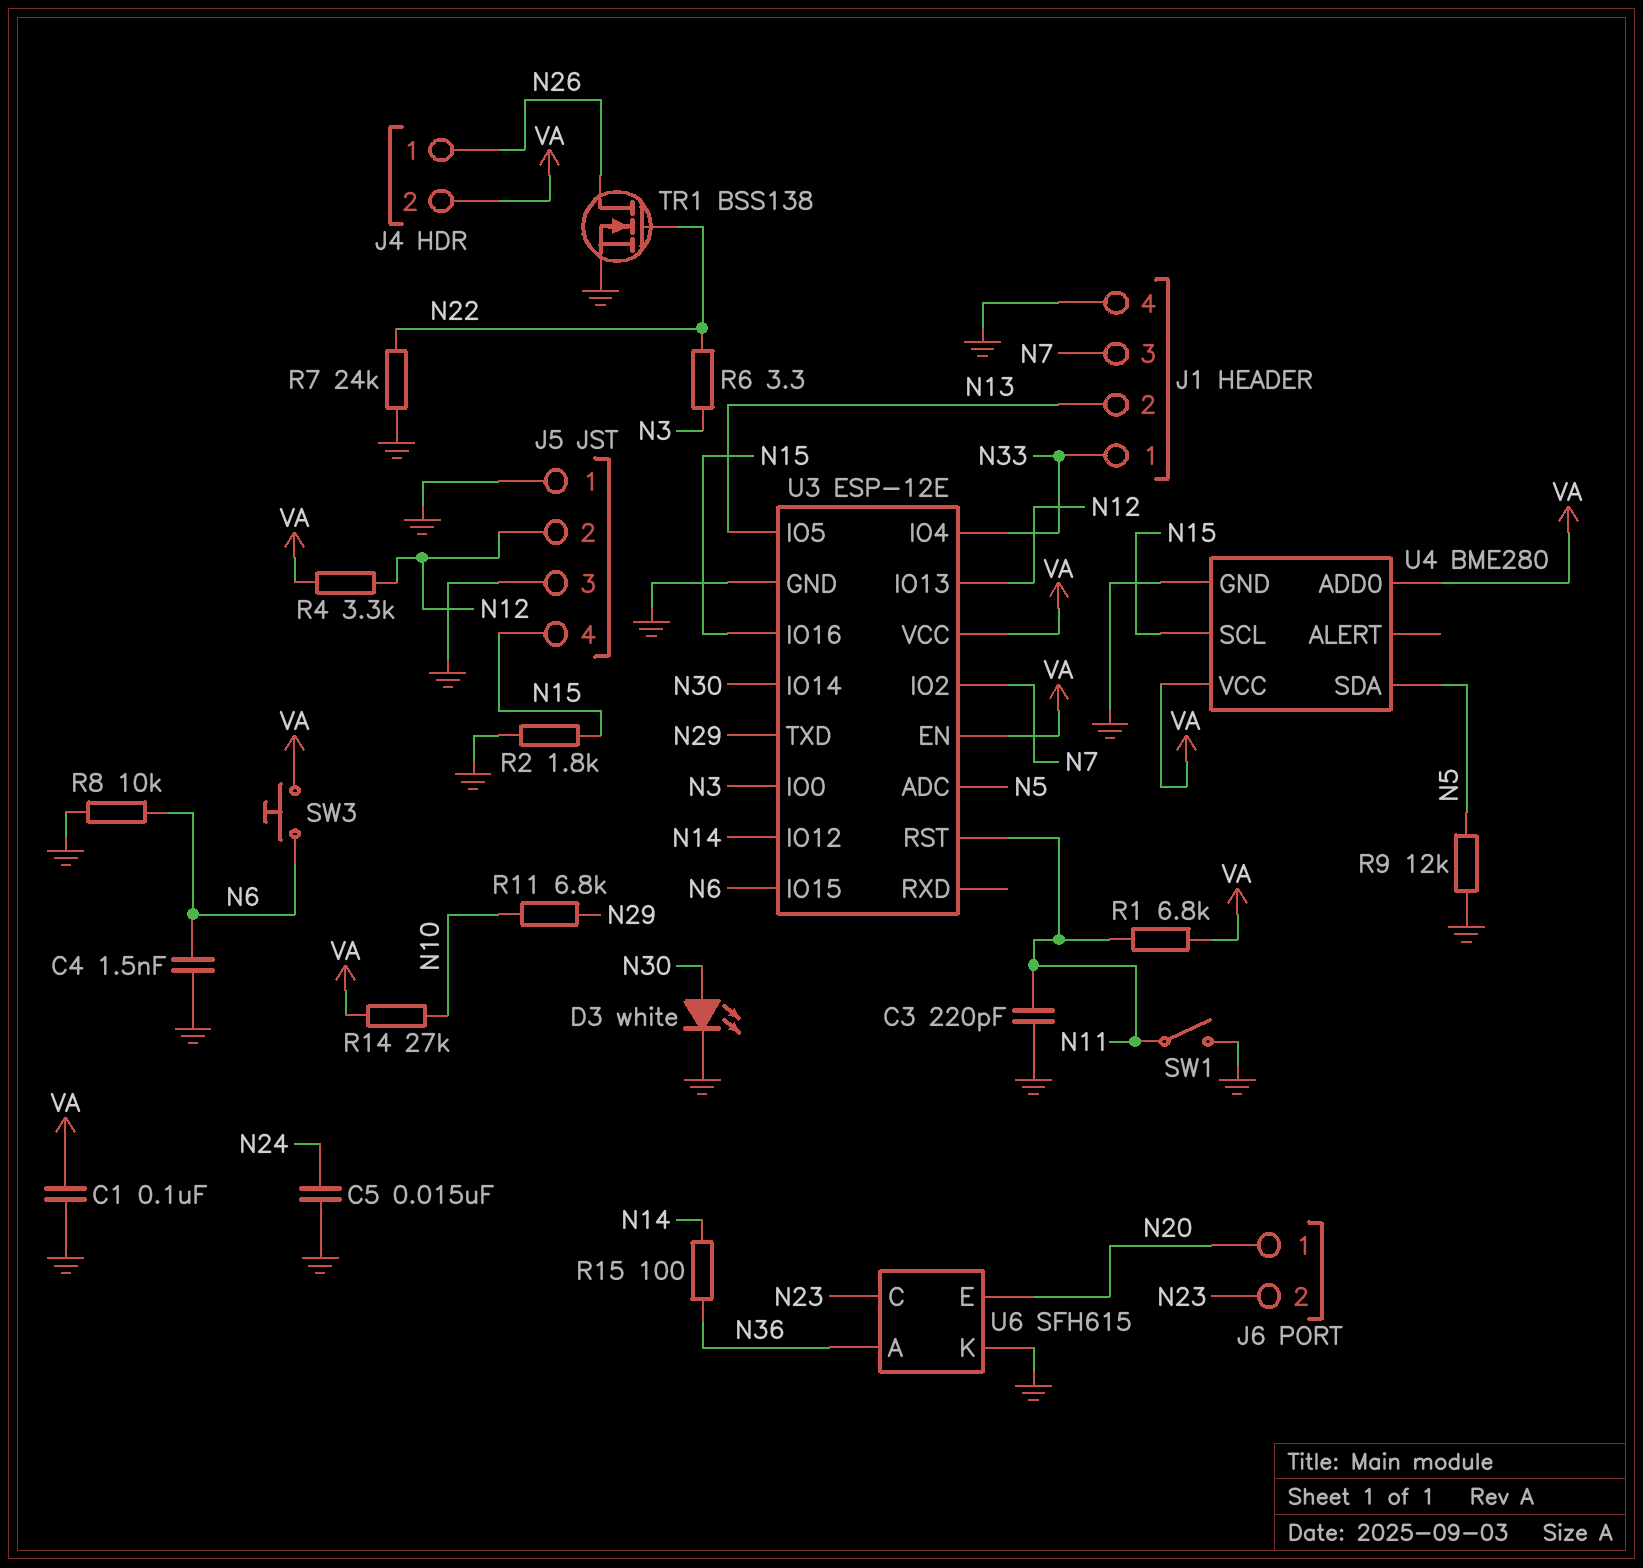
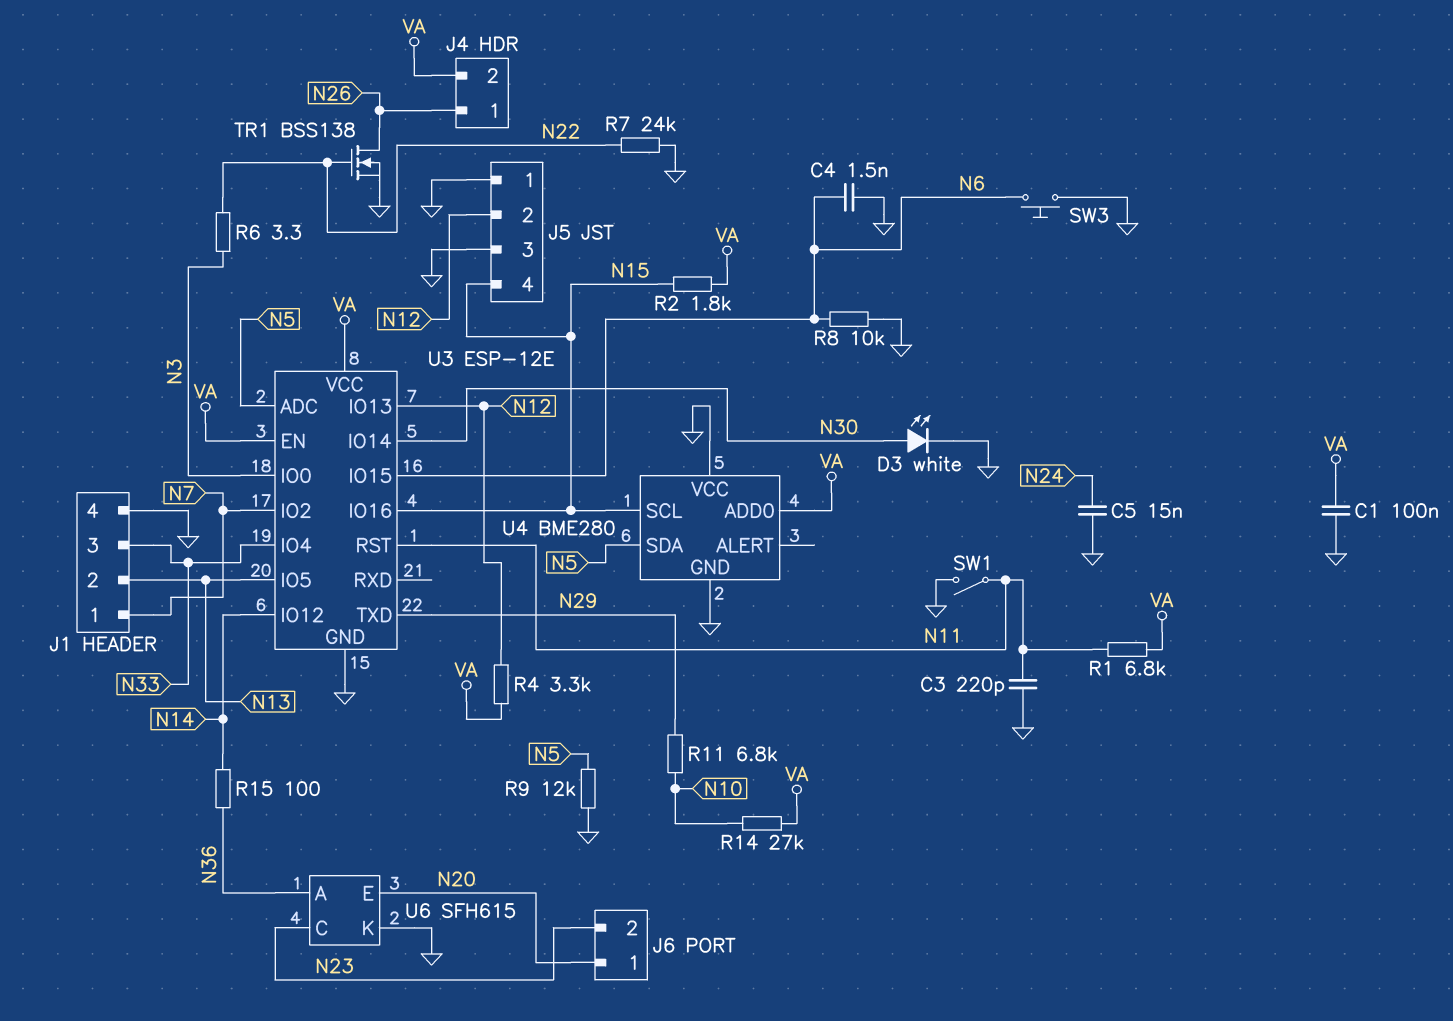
J1 pin 1: N33 -> N7
J1 pin 3: N7 -> N33
R2: 1.8k (GND, N15) -> 1.8k (N15, VA)
SW3: button (N6, VA) -> button (GND, N6)
U4 pin VCC: VA -> GND

